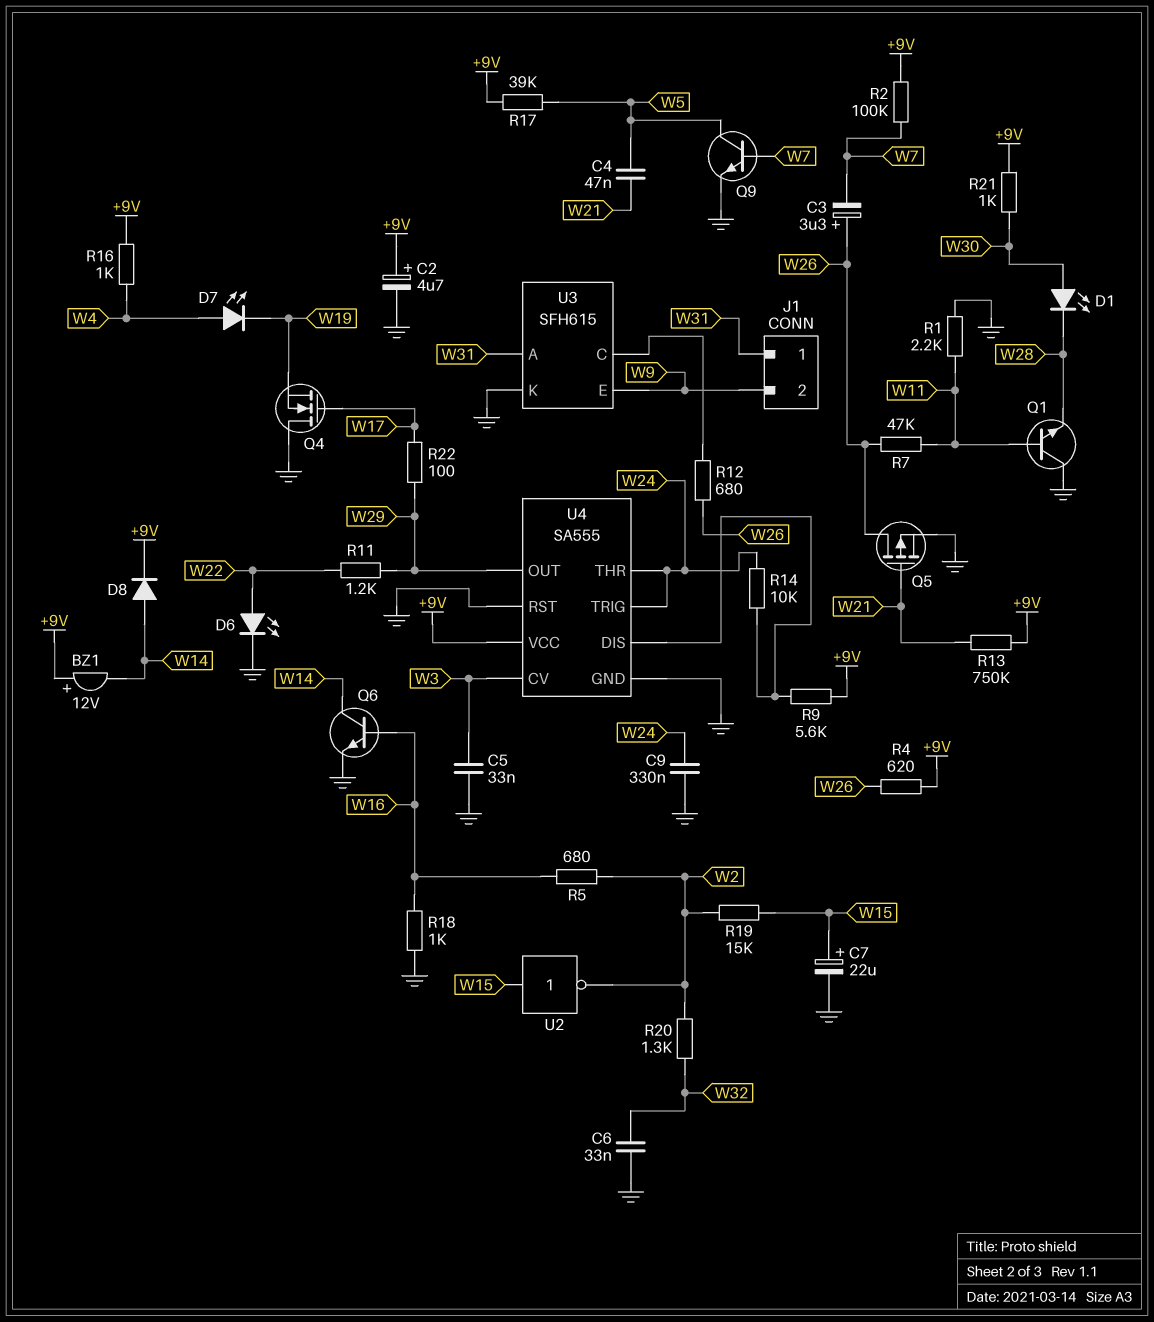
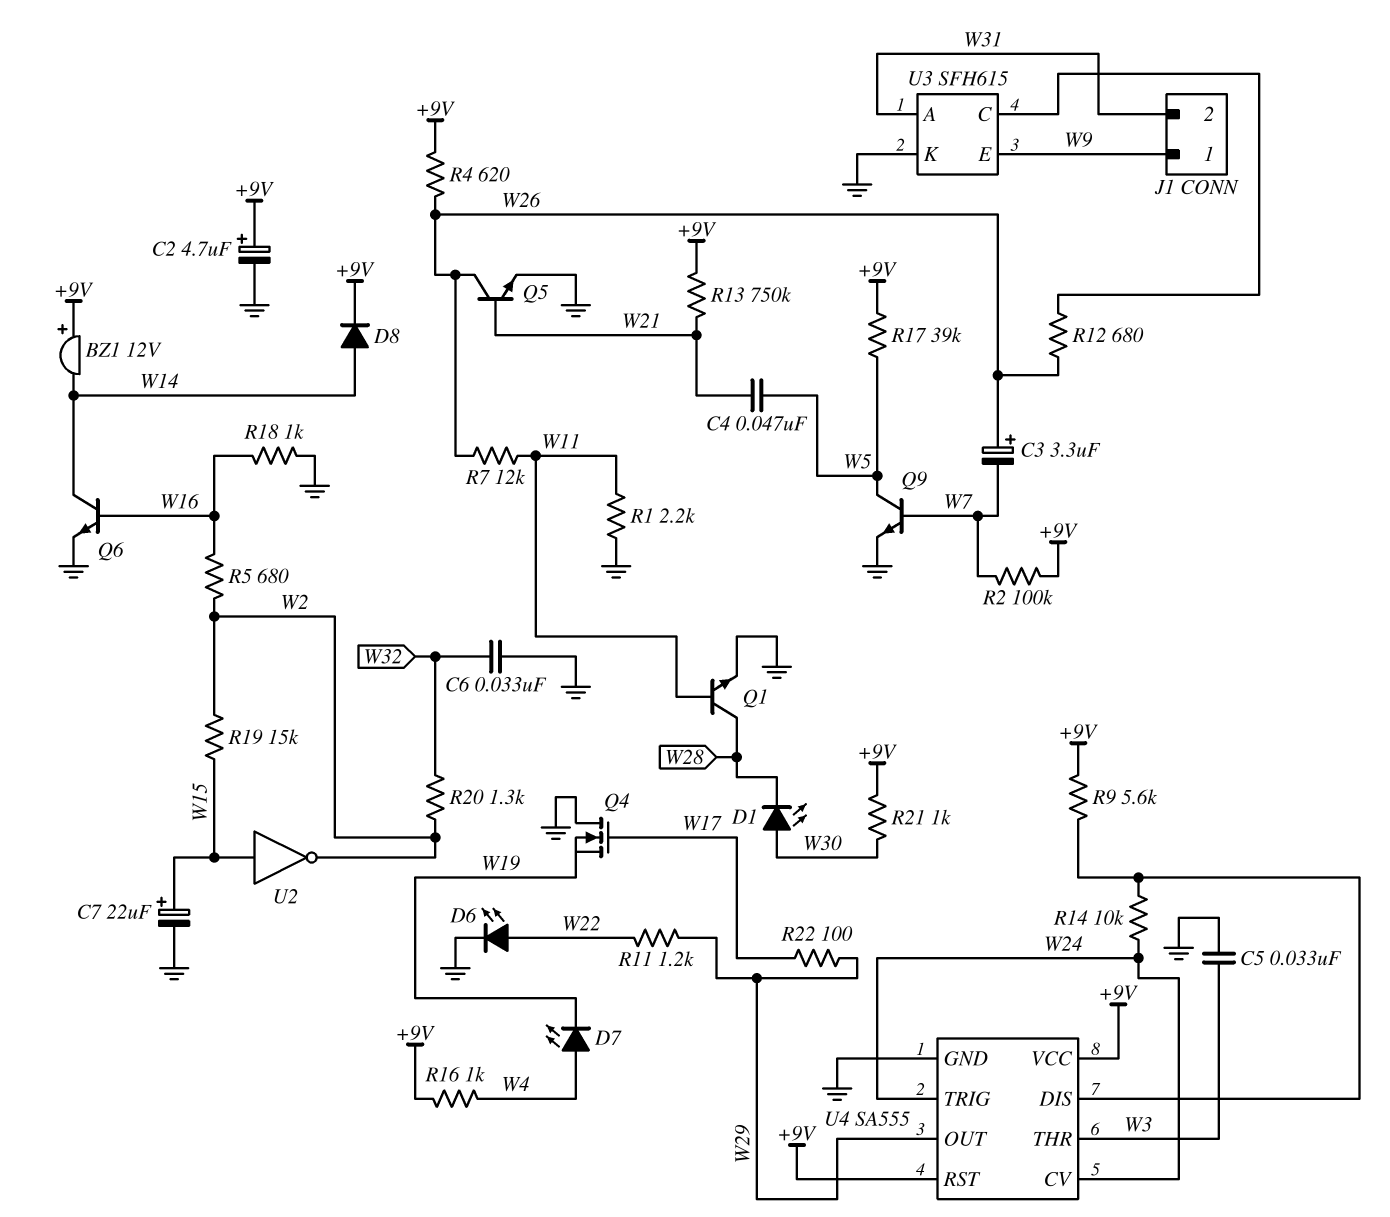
C9: 330nF (GND, W24) -> none
J1 pin 1: W31 -> W9
J1 pin 2: W9 -> W31
Q1: NPN (B W11, C GND, E W28) -> NPN (B W11, C W28, E GND)
Q5: PMOS (G W21, D W26, S GND) -> NPN (B W21, C W26, E GND)
R7: 47k (W11, W26) -> 12k (W11, W26)
U4 pin CV: W3 -> W24
U4 pin RST: GND -> +9V
U4 pin THR: W24 -> W3

